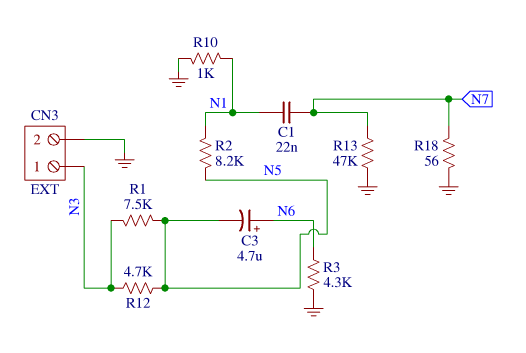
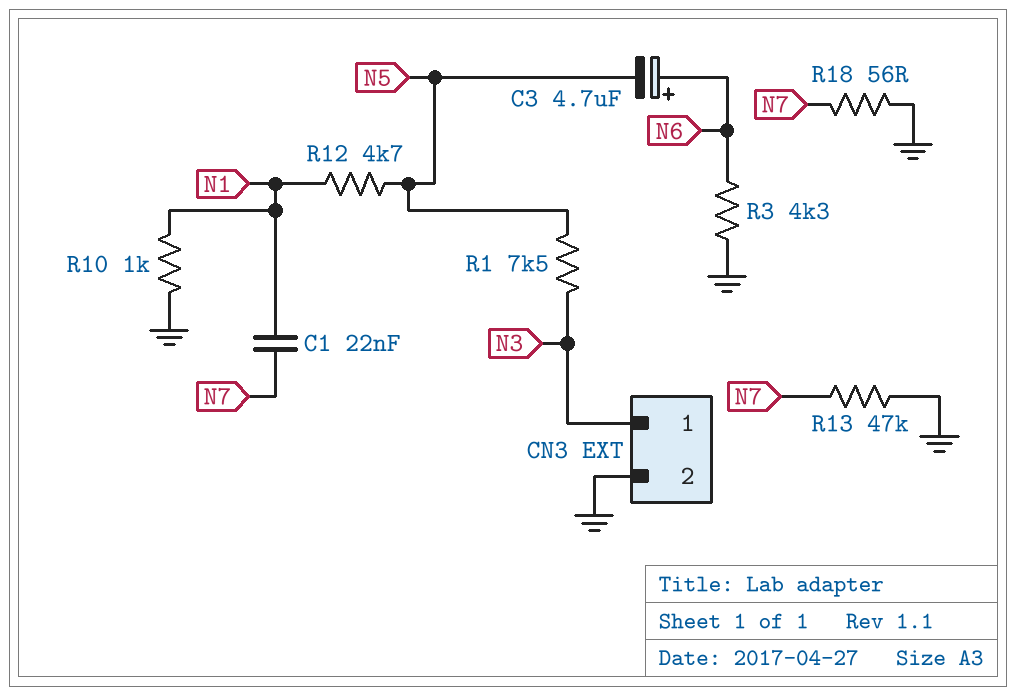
R2: 8.2k (N1, N5) -> none
R12: 4.7k (N3, N5) -> 4.7k (N1, N5)

